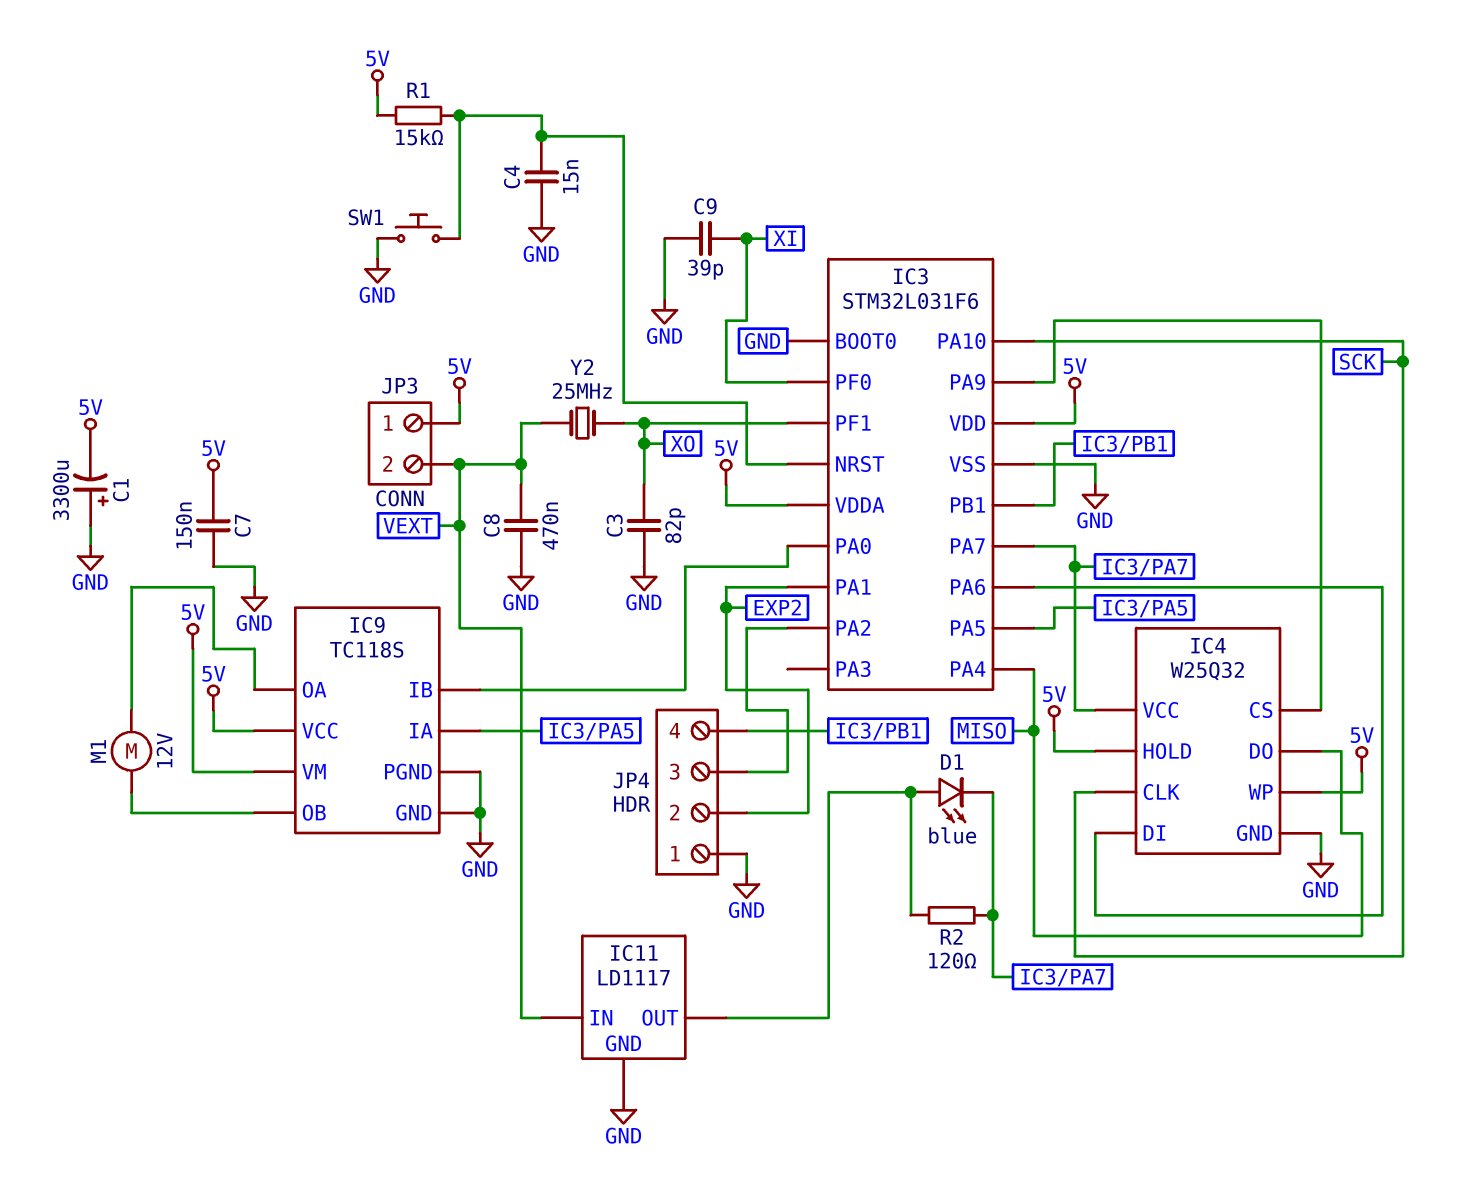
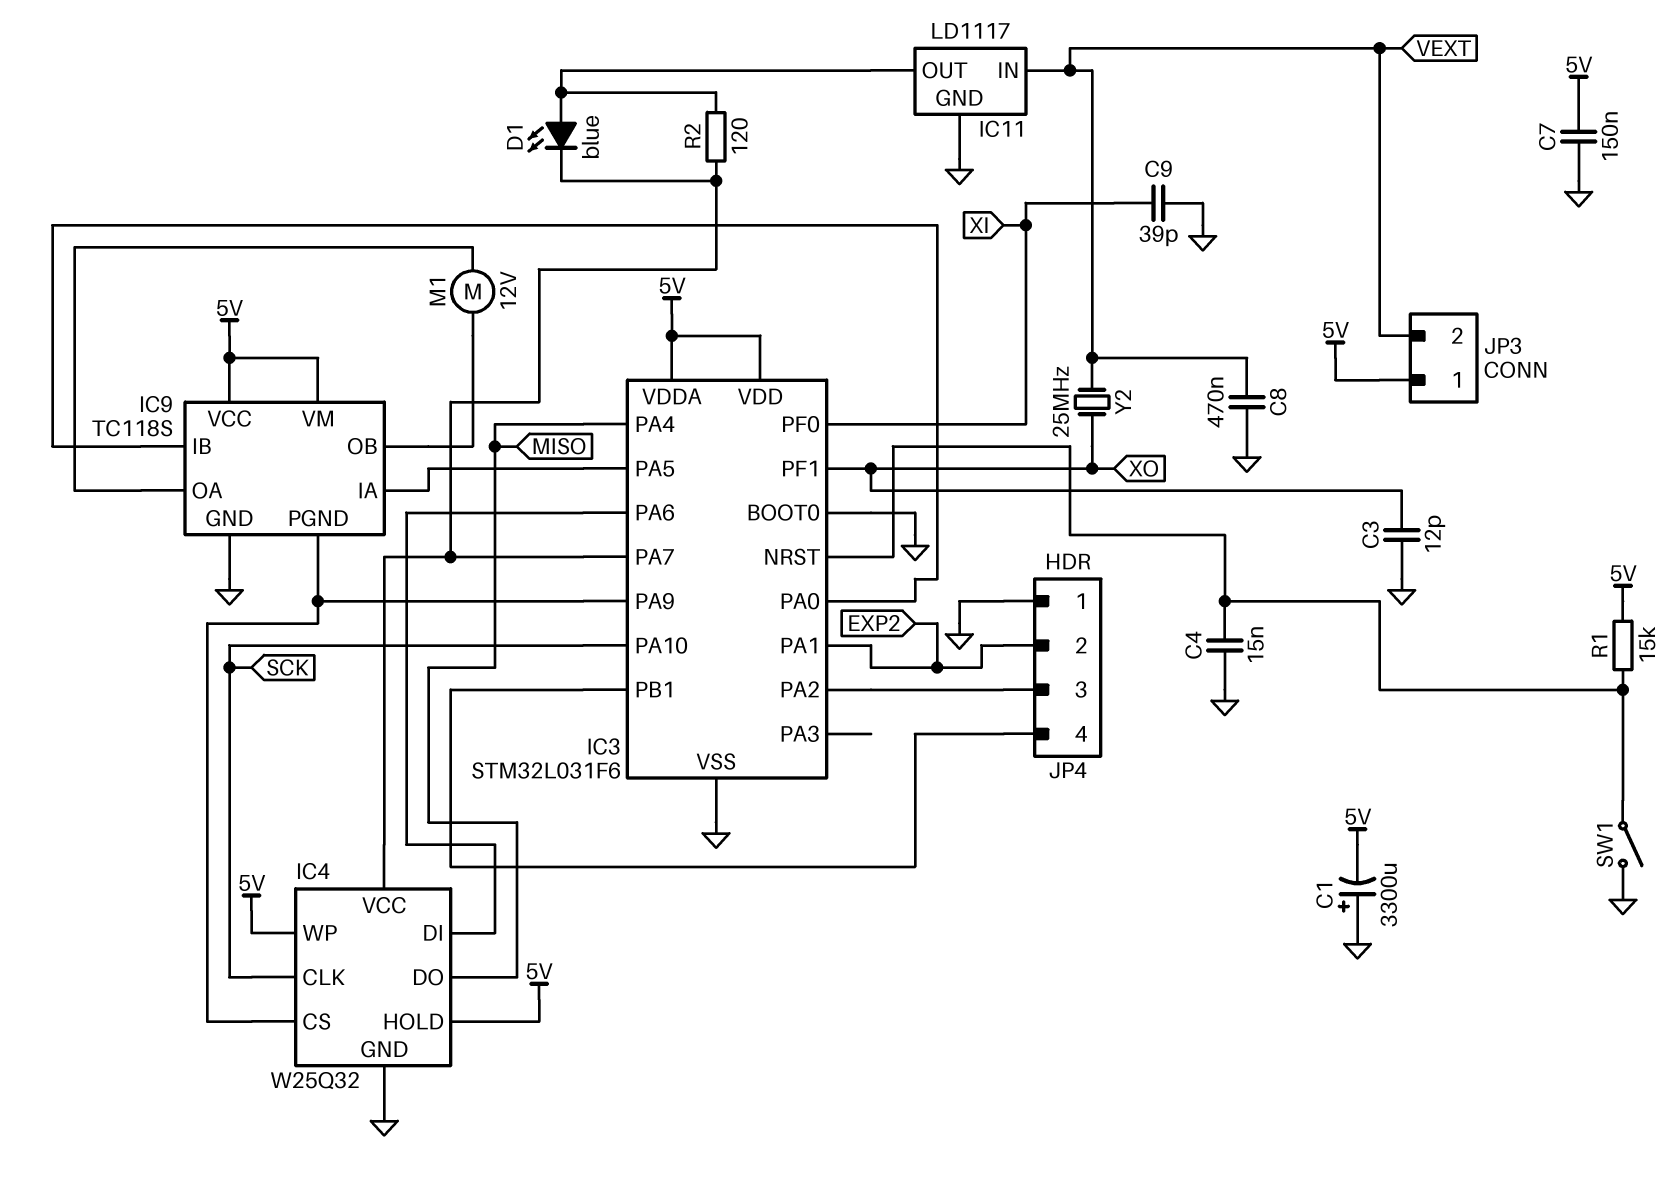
C3: 82pF (GND, XO) -> 12pF (GND, XO)
IC9 pin PGND: GND -> IC3/PA9
SW1: button (GND, IC3/NRST) -> switch (GND, IC3/NRST)

